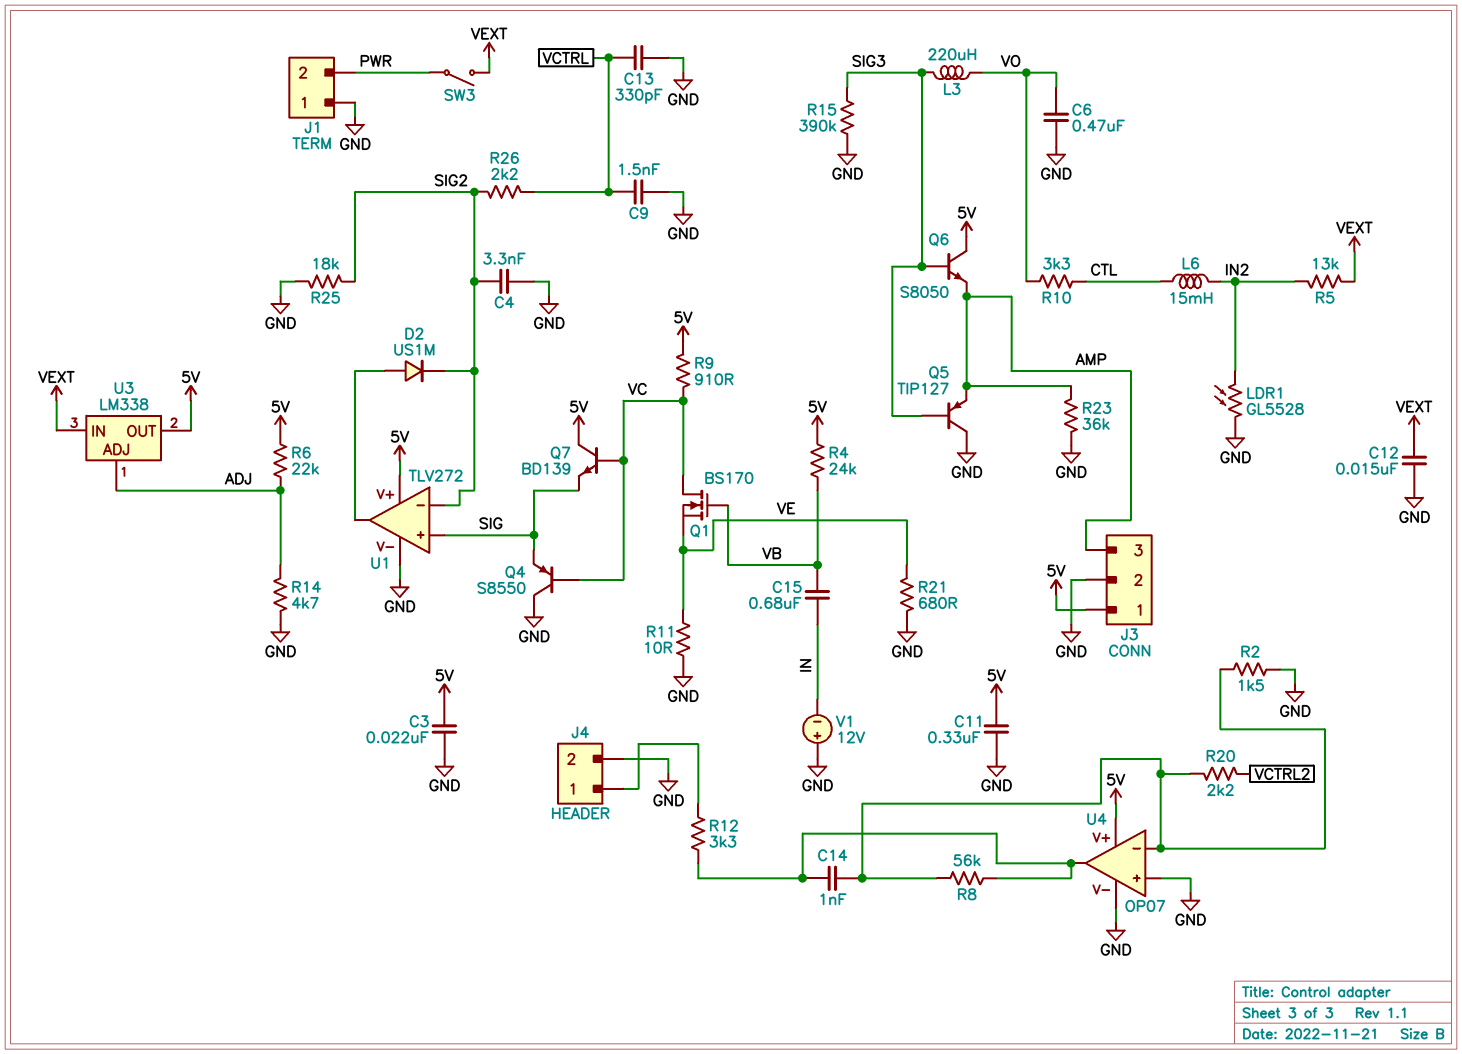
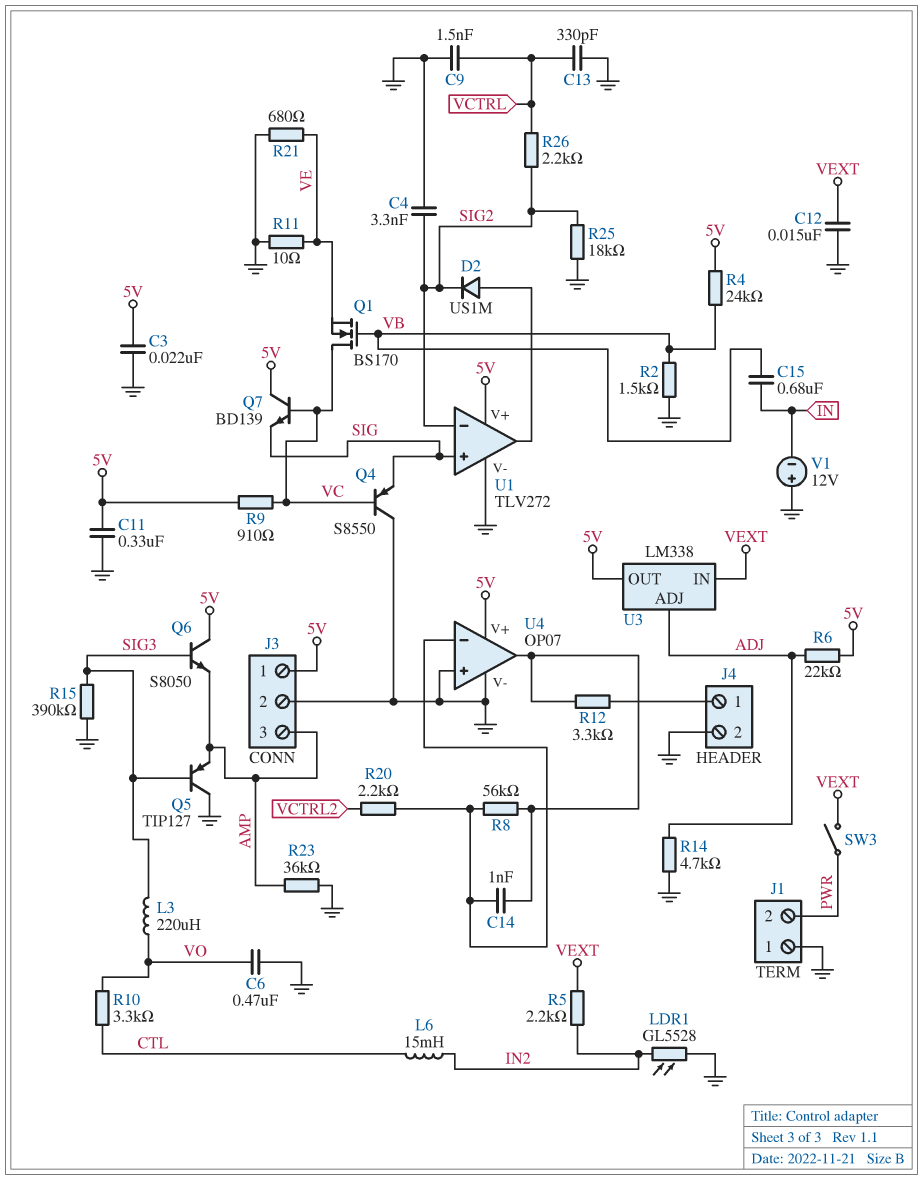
R2: 1.5k (GND, U4/in-) -> 1.5k (GND, VB)
R5: 13k (IN2, VEXT) -> 2.2k (IN2, VEXT)

